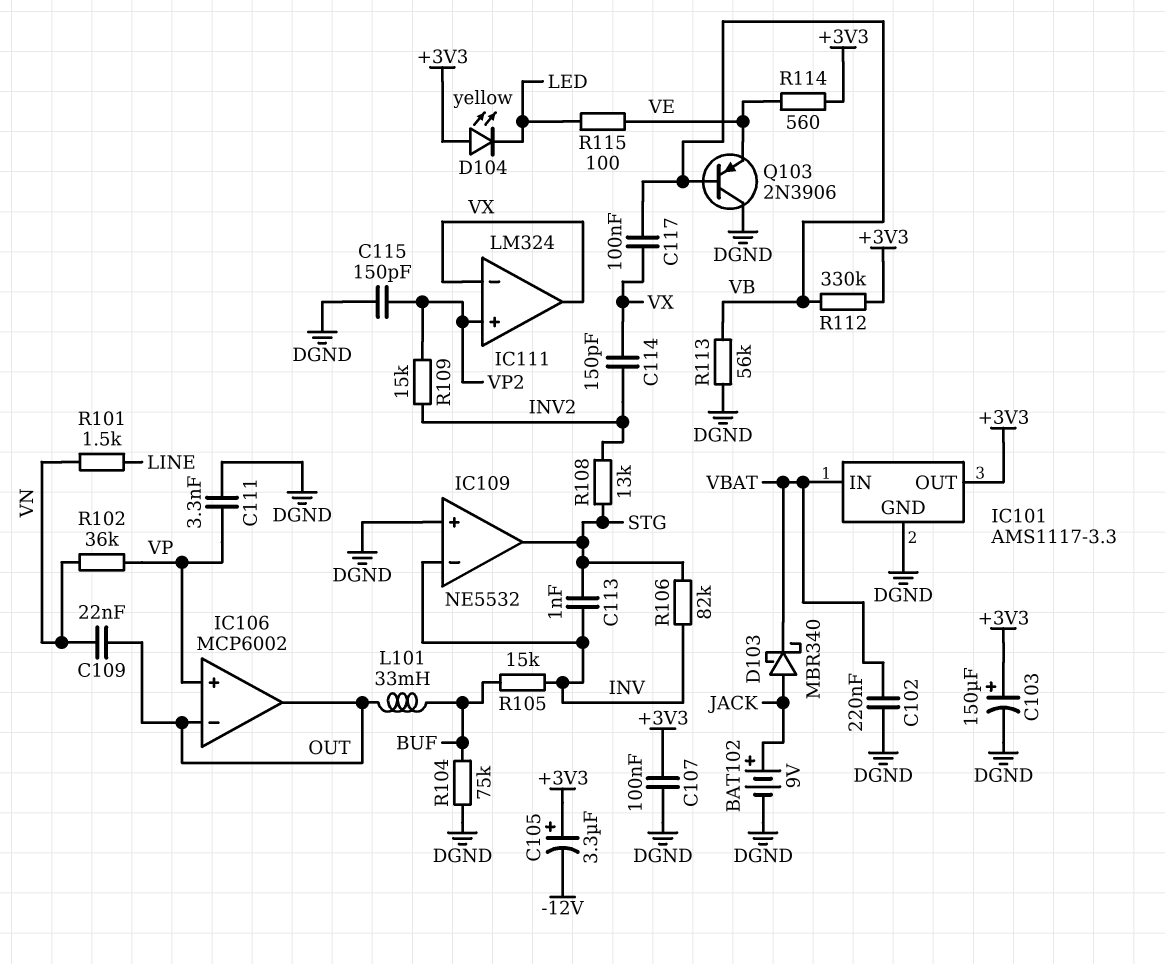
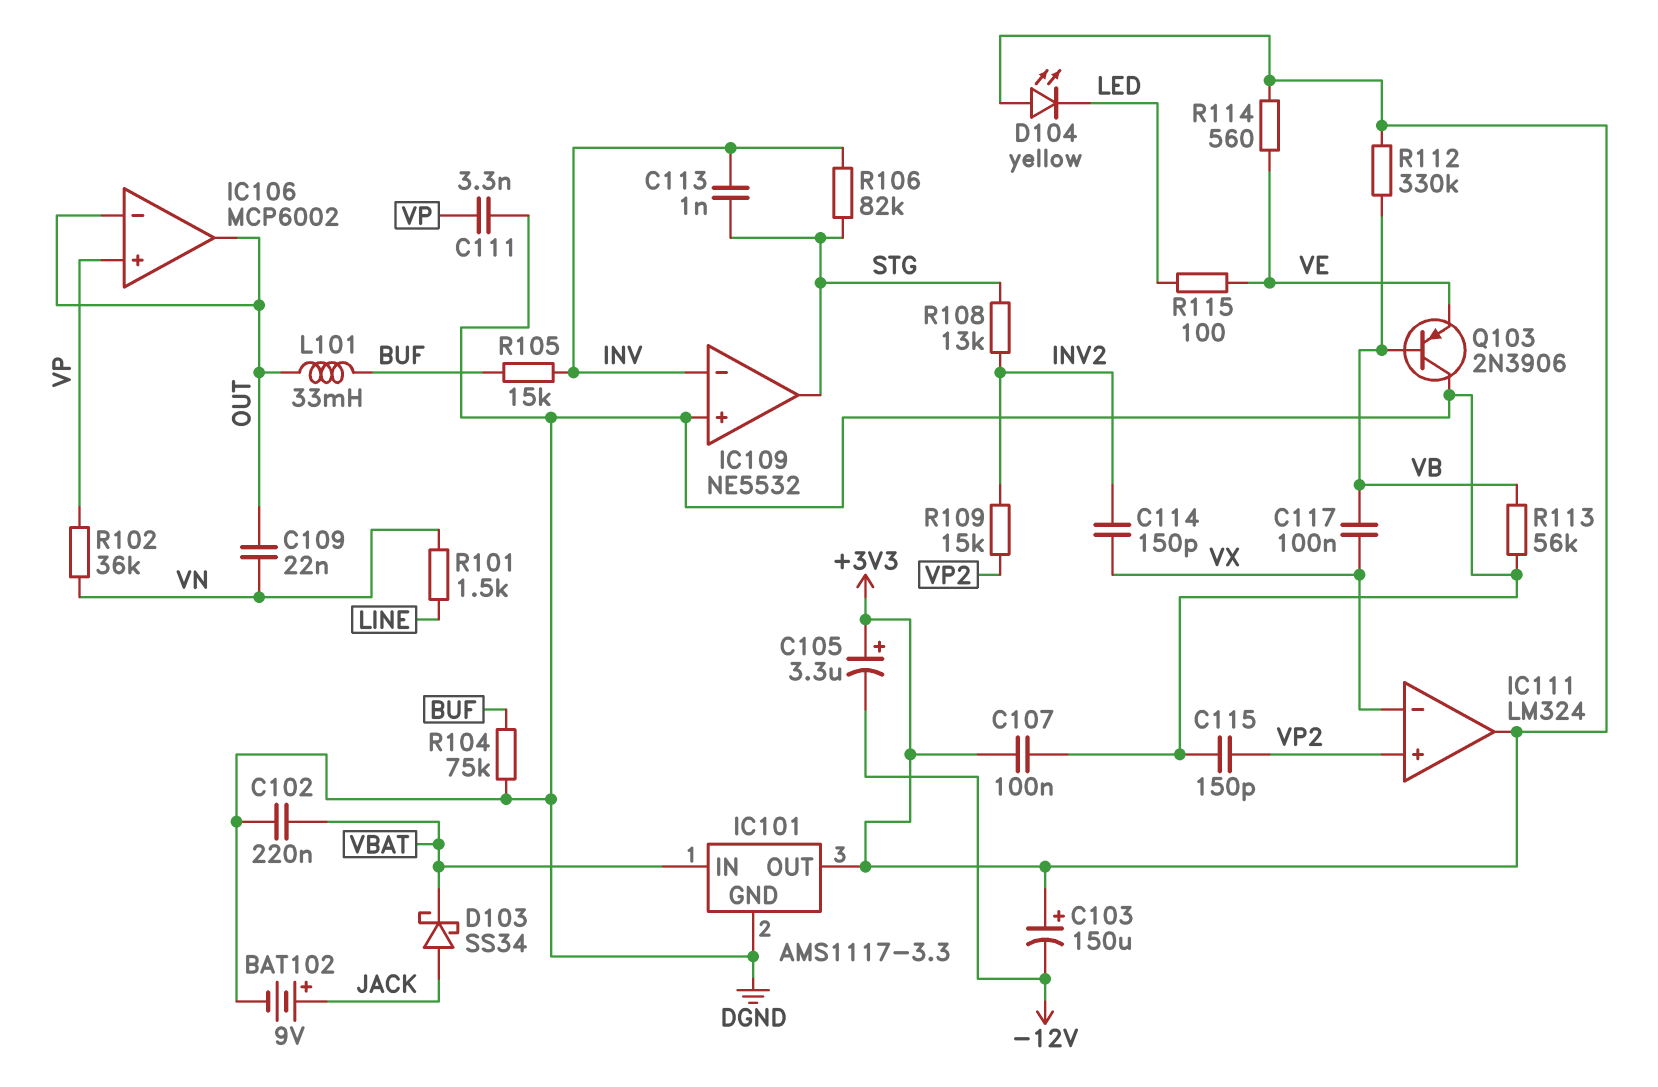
C103: 150uF (plus +3V3, minus DGND) -> 150uF (plus +3V3, minus -12V)
D103: schottky MBR340 (A JACK, K VBAT) -> schottky SS34 (A JACK, K VBAT)
IC111 pin out: VX -> +3V3

